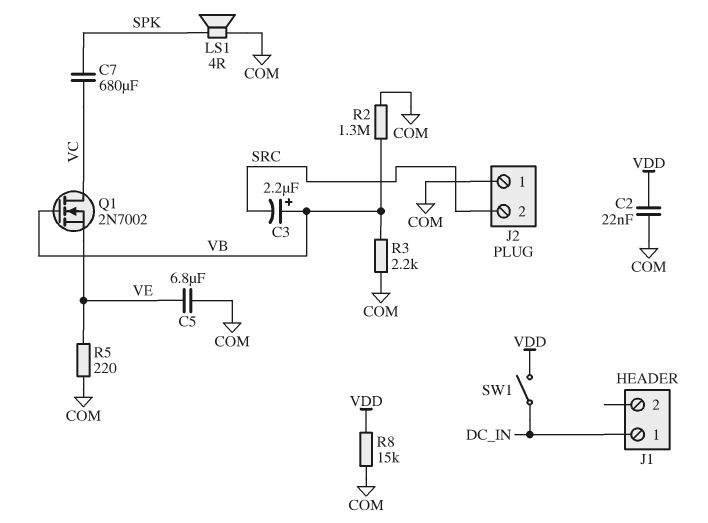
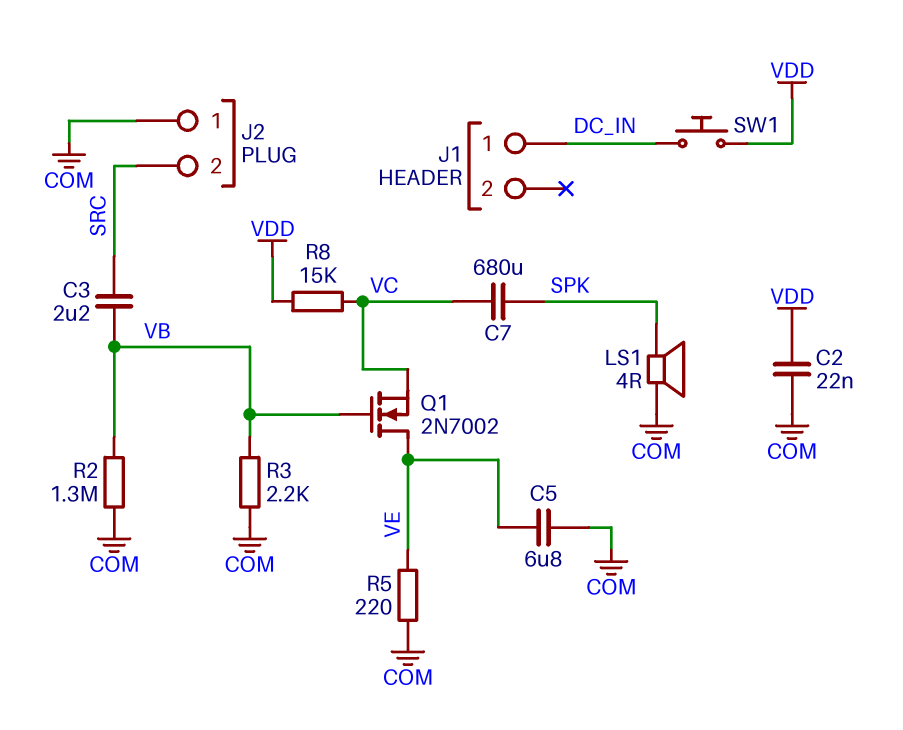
C3: 2.2uF (plus VB, minus SRC) -> 2.2uF (SRC, VB)
Q1: NMOS 2N7002 (G VB, D VC, S VE) -> NMOS 2N7002 (G VB, D VE, S VC)
R8: 15k (COM, VDD) -> 15k (VC, VDD)
SW1: switch (DC_IN, VDD) -> button (DC_IN, VDD)

